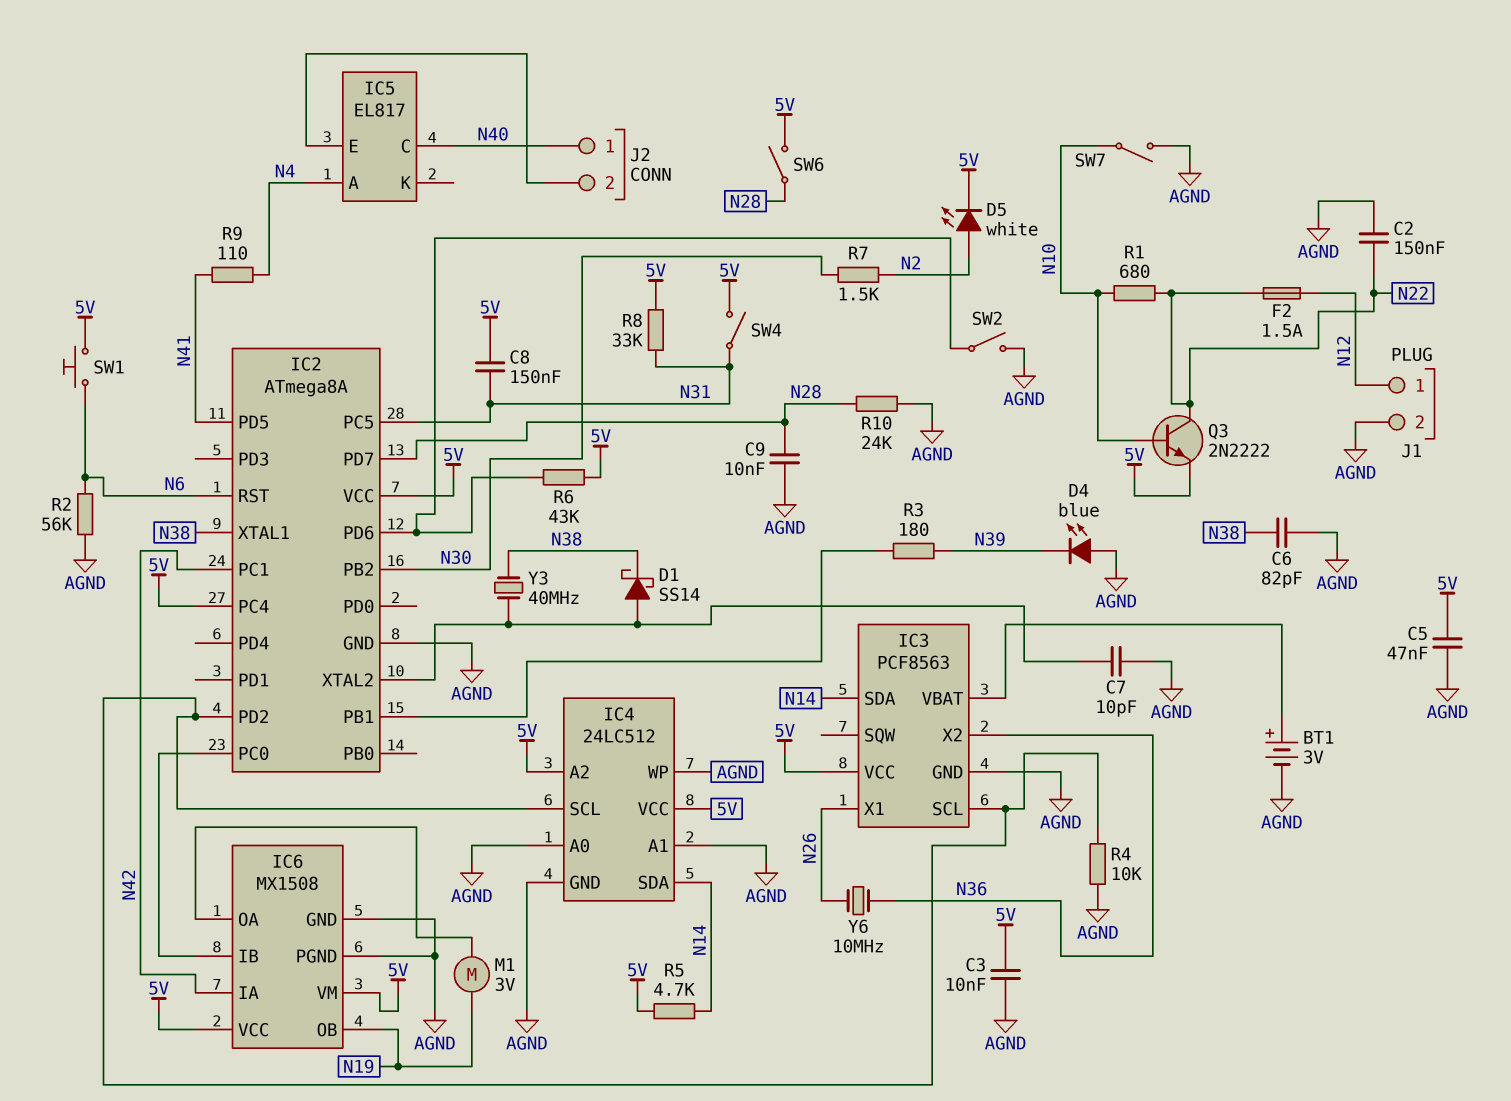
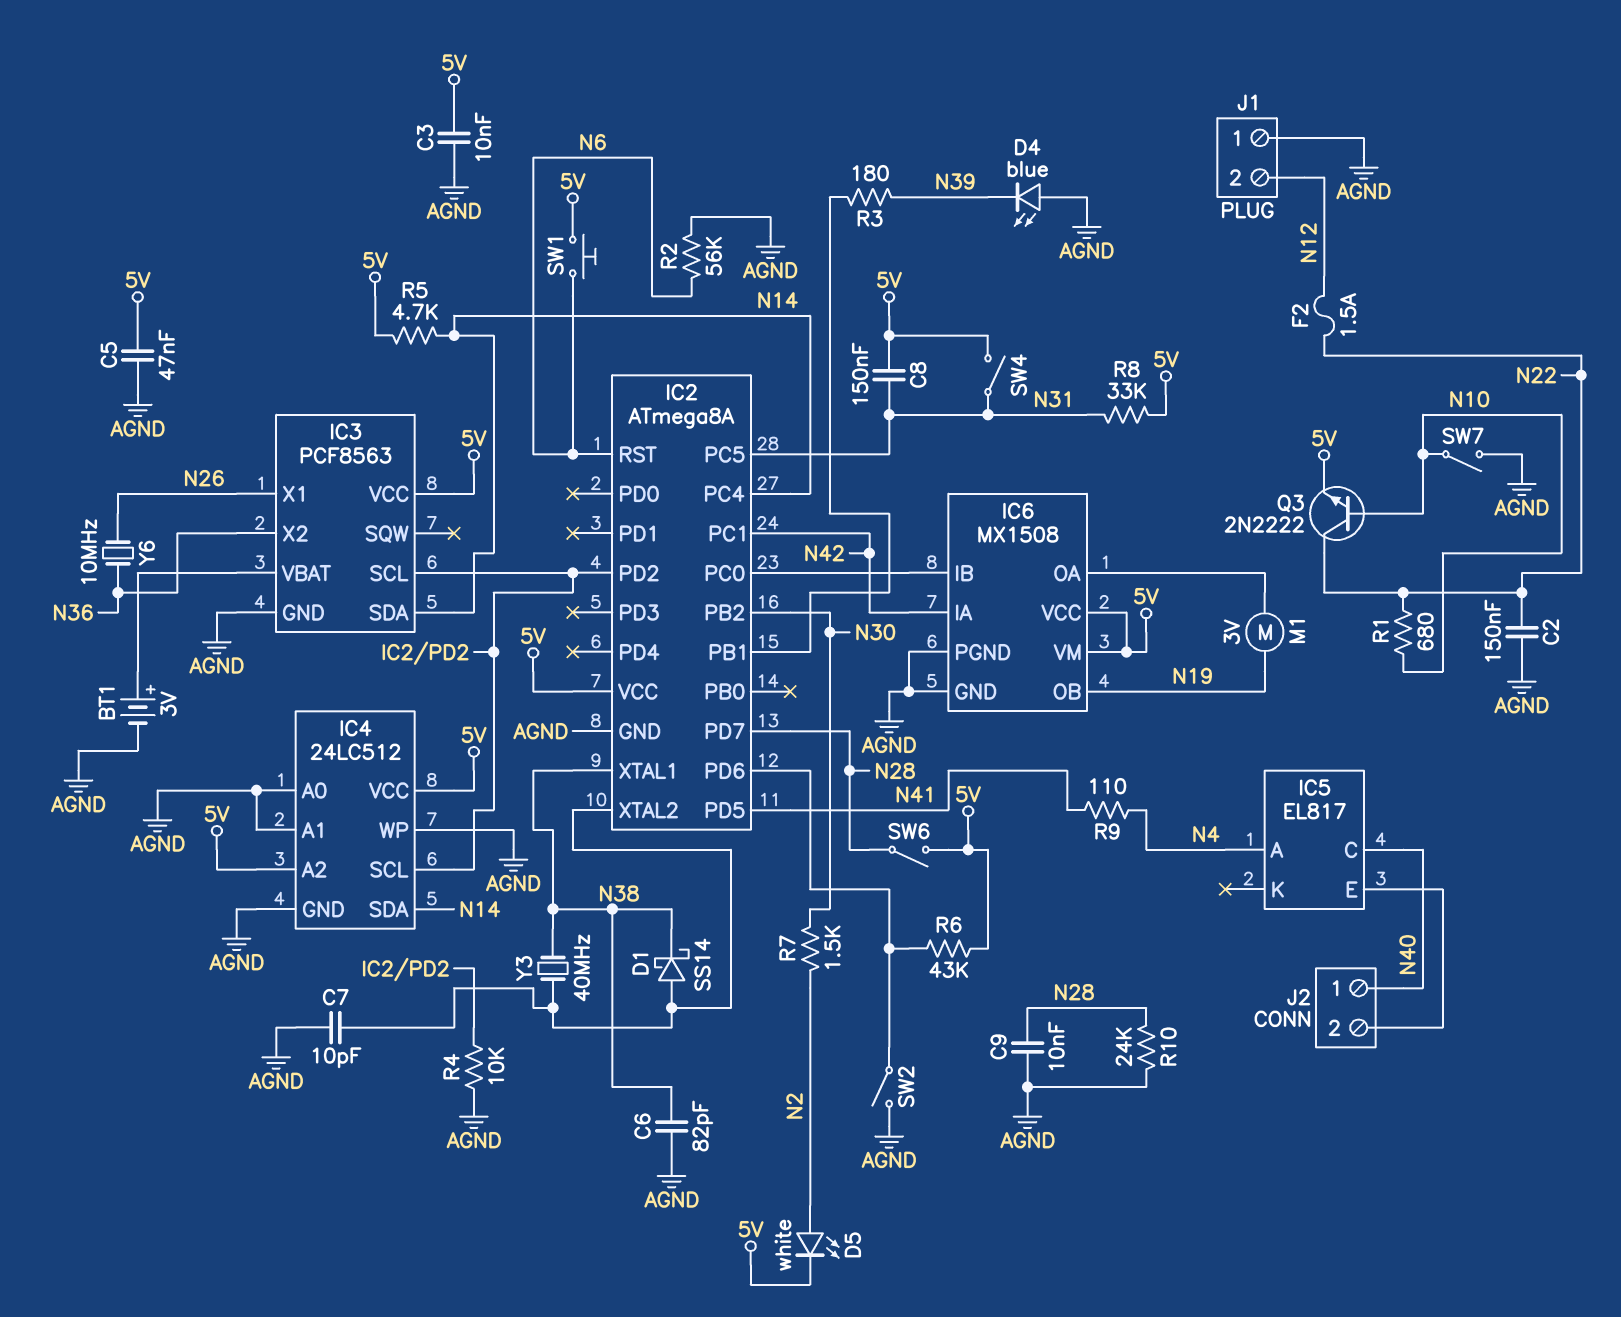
IC2 pin PC4: 5V -> N14
J1 pin 1: N12 -> AGND
J1 pin 2: AGND -> N12

